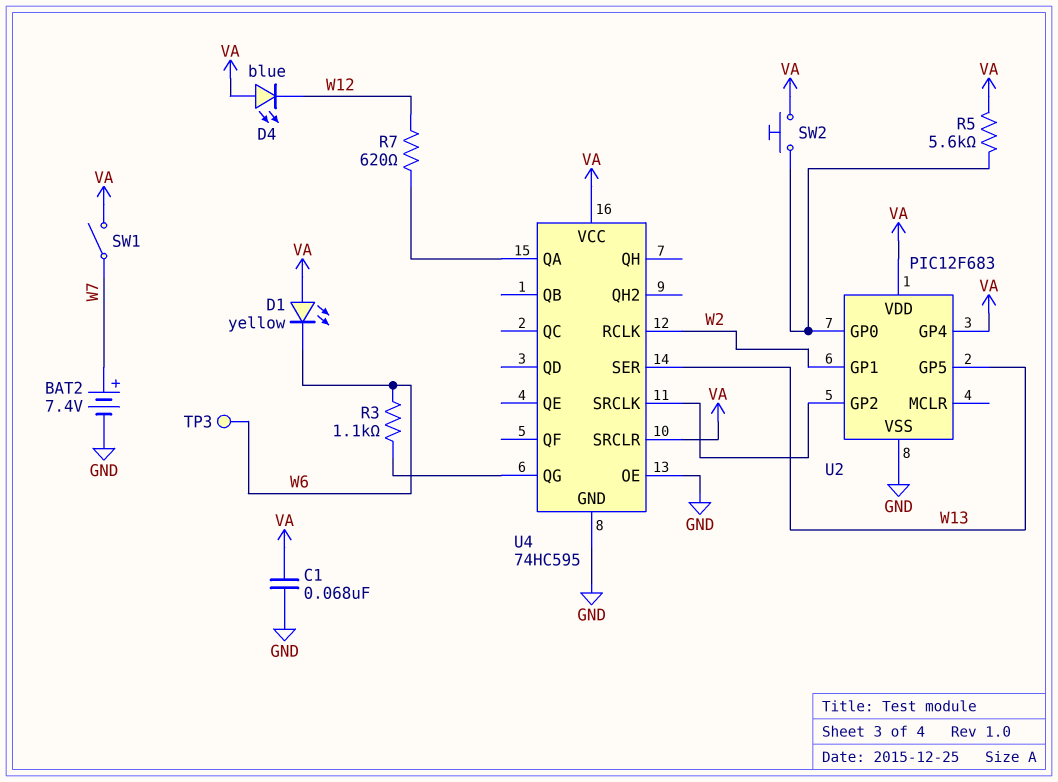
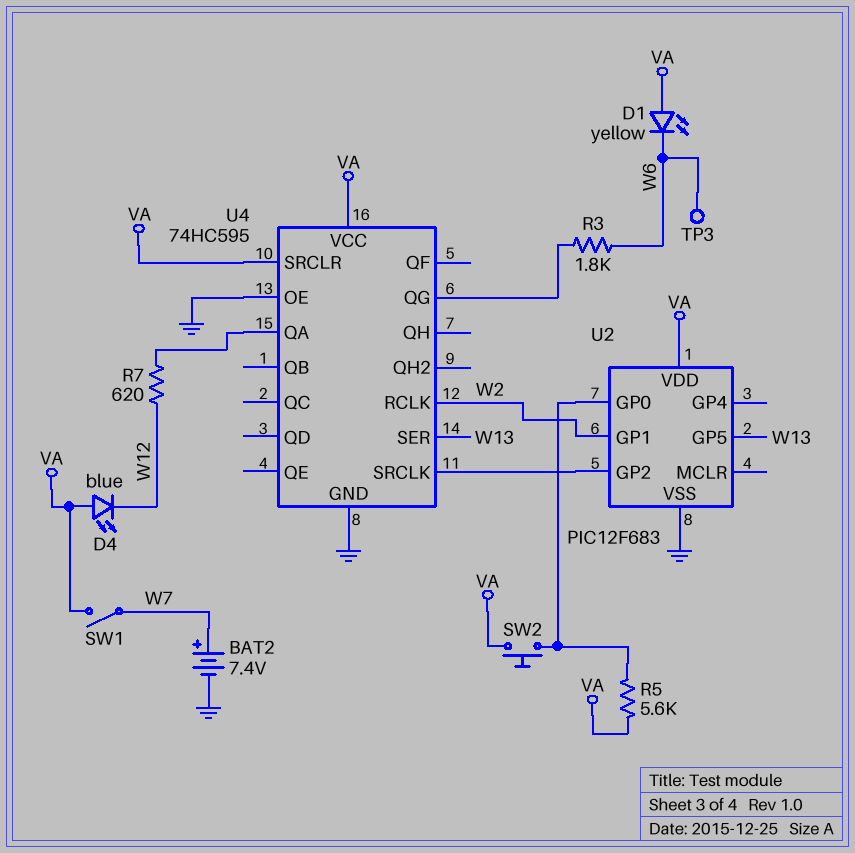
C1: 68nF (GND, VA) -> none
R3: 1.1k (U4/QG, W6) -> 1.8k (U4/QG, W6)
U2 pin GP4: VA -> none

